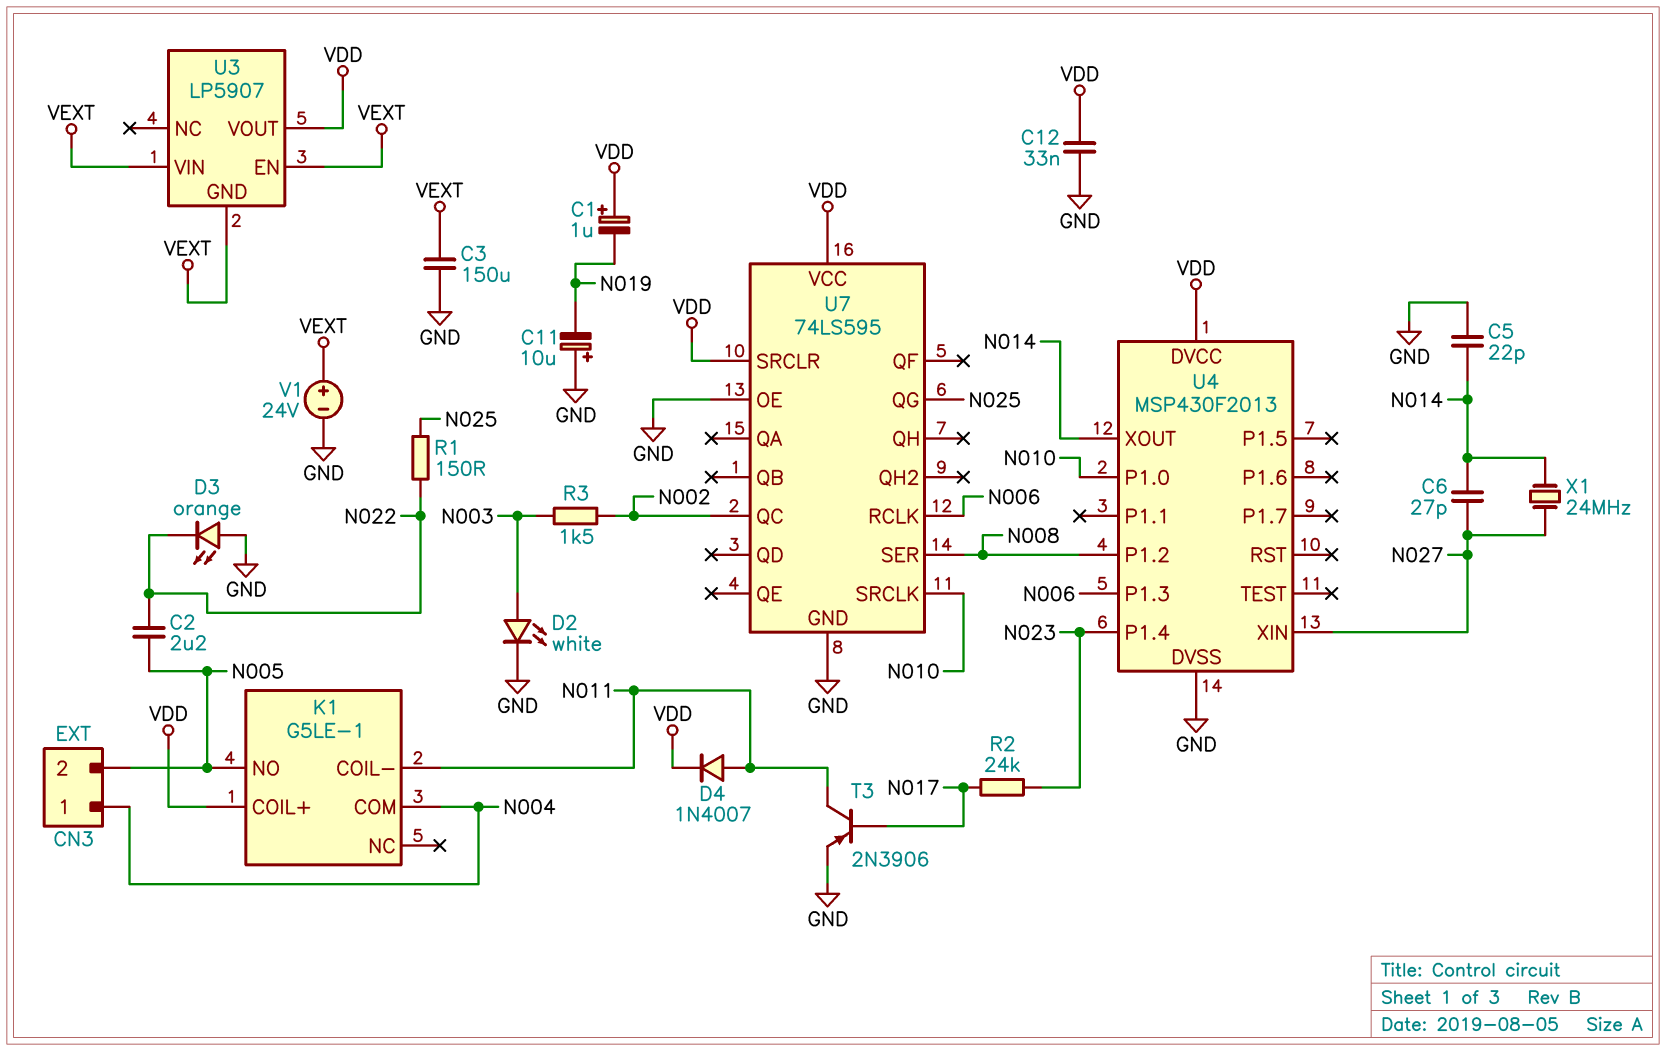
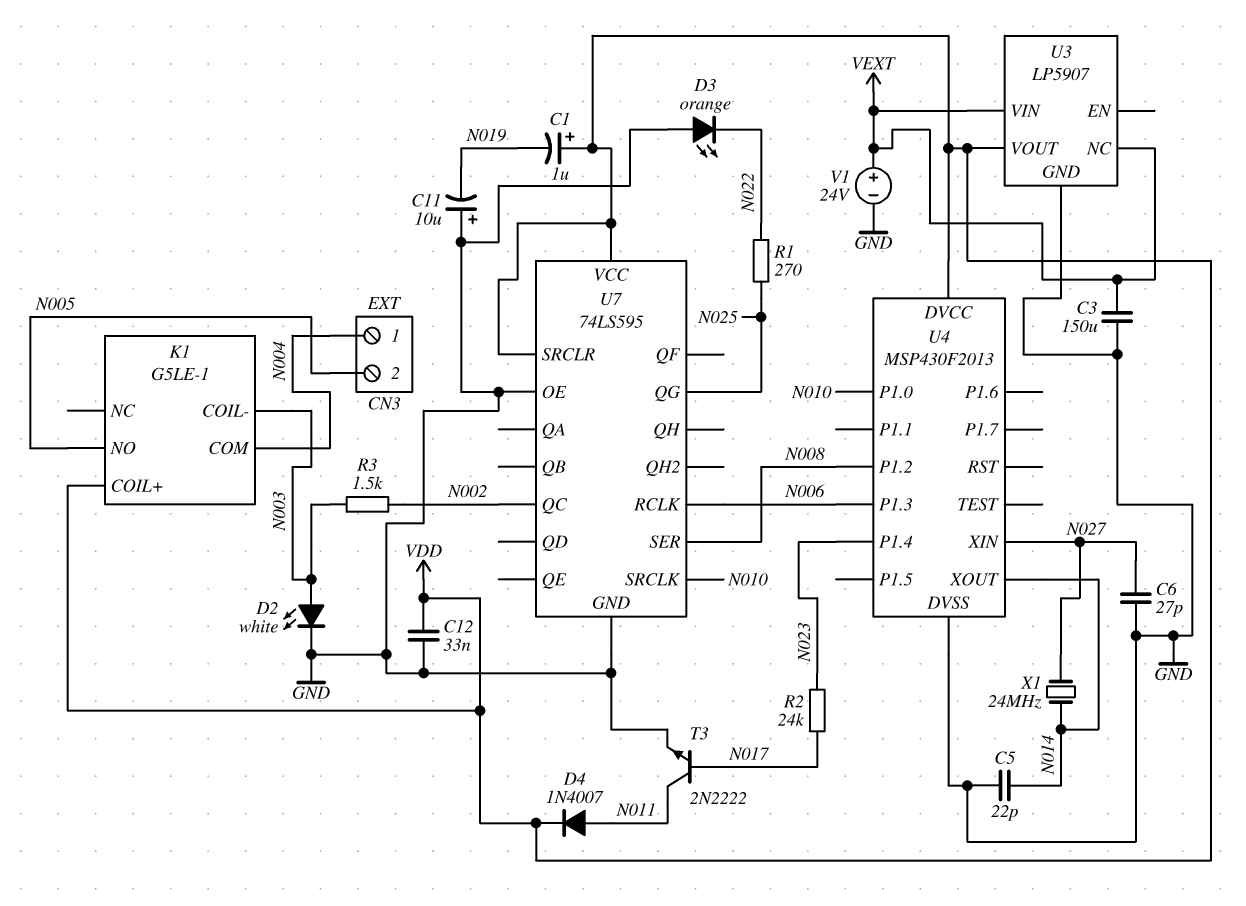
C2: 2.2uF (N005, N022) -> none
C6: 27pF (N014, N027) -> 27pF (GND, N027)
K1 pin COIL-: N011 -> N003
R1: 150 (N022, N025) -> 270 (N022, N025)
T3: PNP 2N3906 (B N017, C N011, E GND) -> NPN 2N2222 (B N017, C N011, E GND)
U3 pin EN: VEXT -> none
U3 pin GND: VEXT -> GND
U3 pin NC: none -> VEXT

